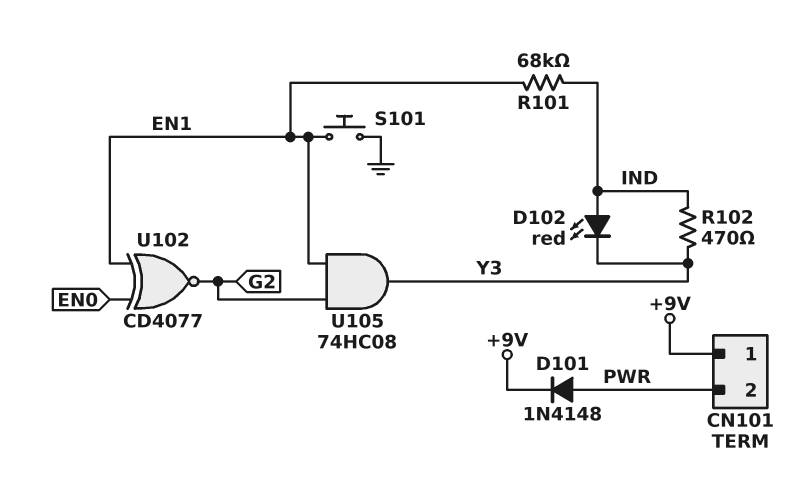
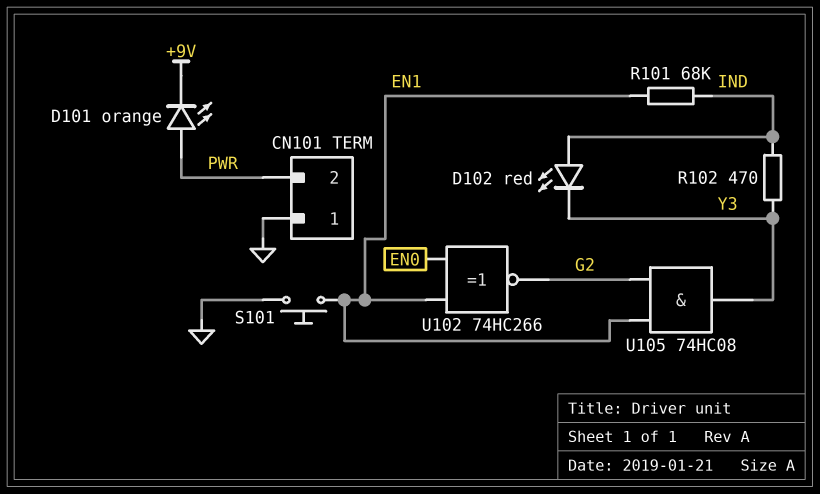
CN101 pin 1: +9V -> GND
D101: diode 1N4148 (A PWR, K +9V) -> LED orange (A PWR, K +9V)
U102: XNOR CD4077 (in EN0, in EN1, out G2) -> XNOR 74HC266 (in EN0, in EN1, out G2)

